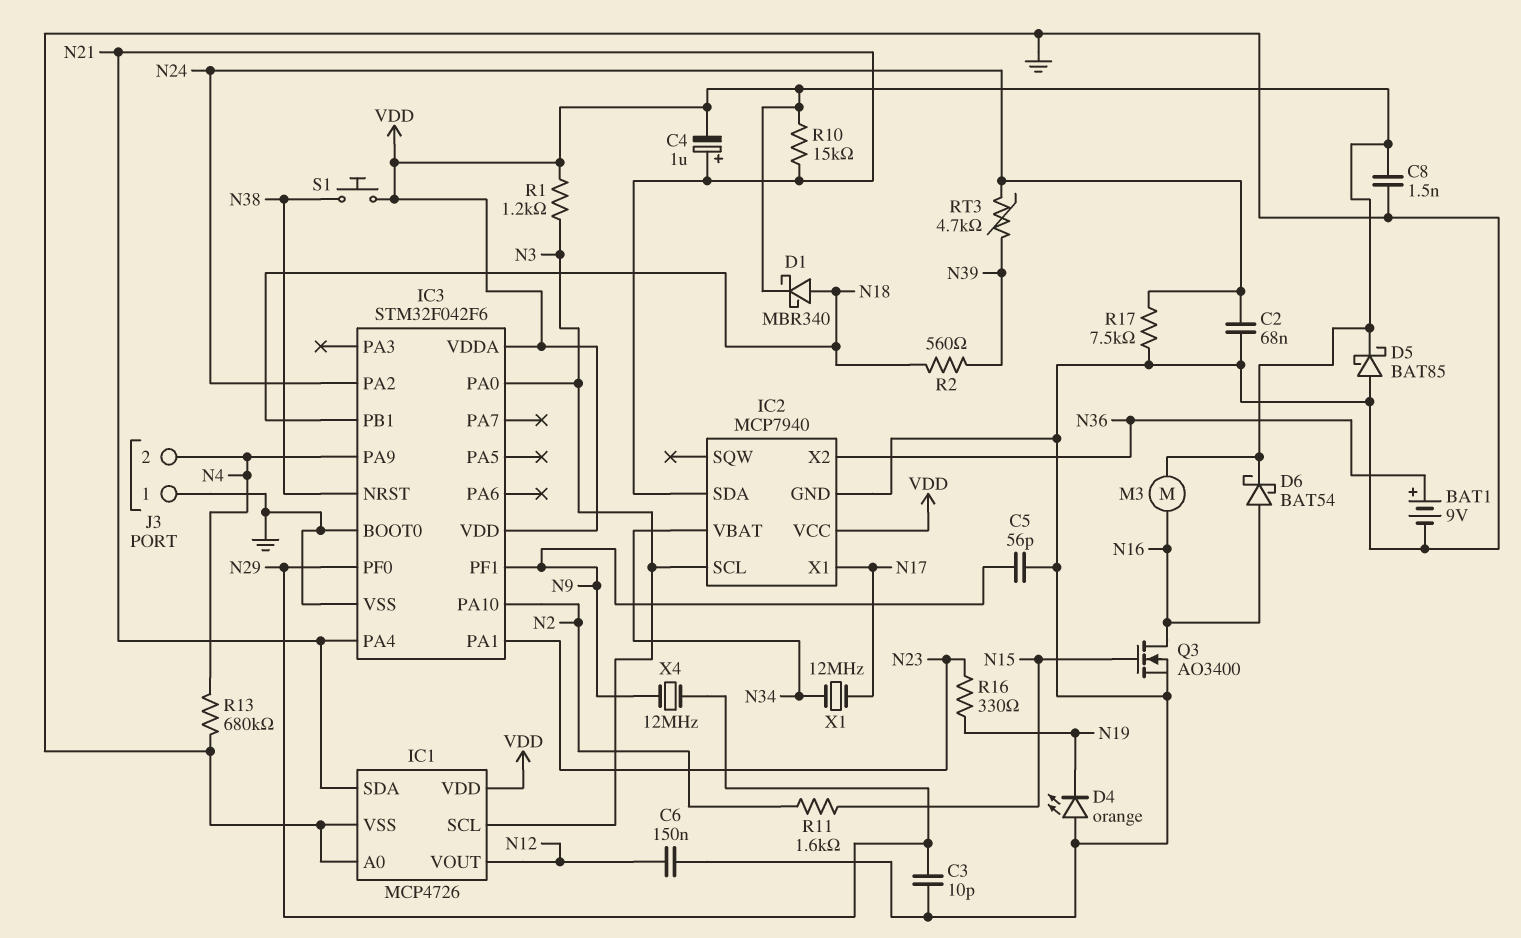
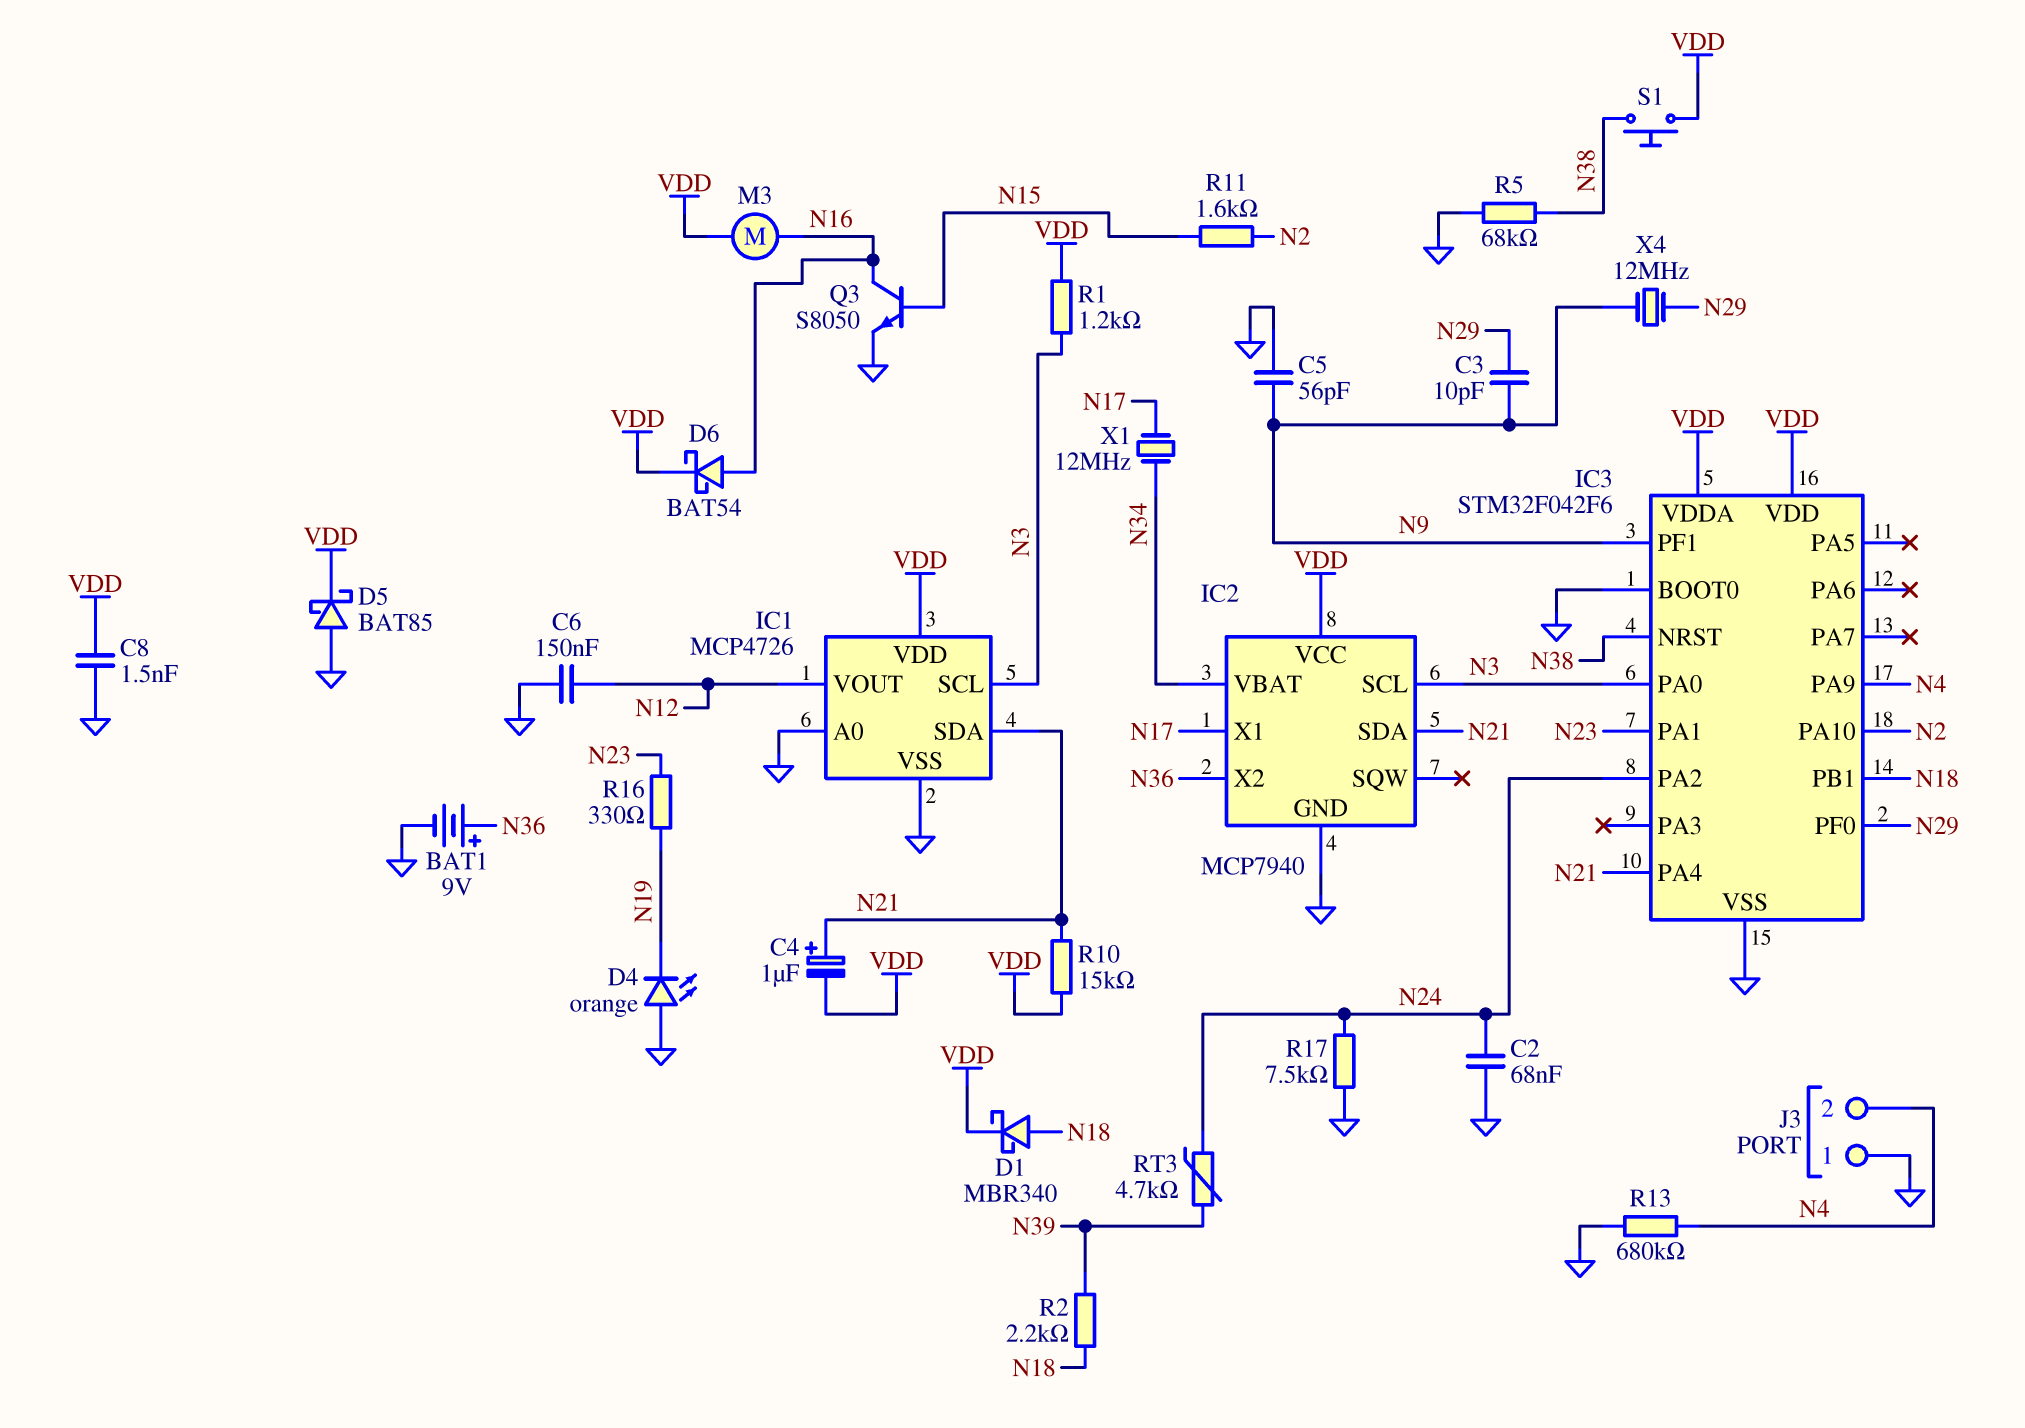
C3: 10pF (GND, N29) -> 10pF (N9, N29)
Q3: NMOS AO3400 (G N15, D N16, S GND) -> NPN S8050 (B N15, C N16, E GND)
R2: 560 (N18, N39) -> 2.2k (N18, N39)
R5: none -> 68k (GND, N38)

